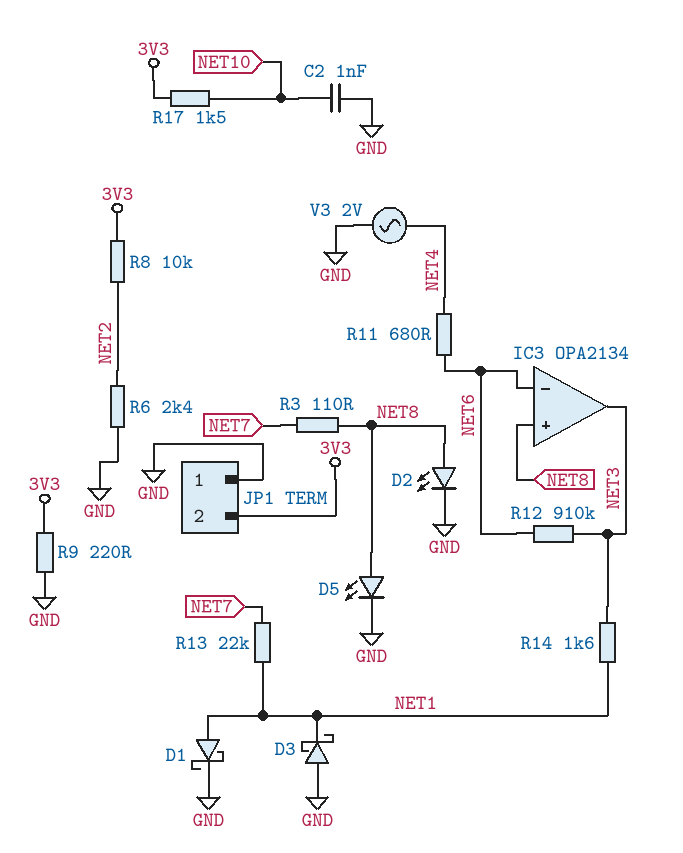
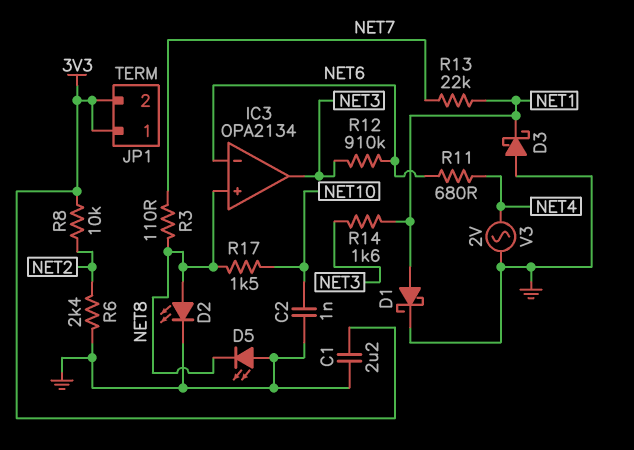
C1: none -> 2.2uF (3V3, GND)
D5: LED (A NET8, K GND) -> LED (A GND, K NET8)
JP1 pin 1: GND -> 3V3
R9: 220 (3V3, GND) -> none
R17: 1.5k (3V3, NET10) -> 1.5k (NET8, NET10)

